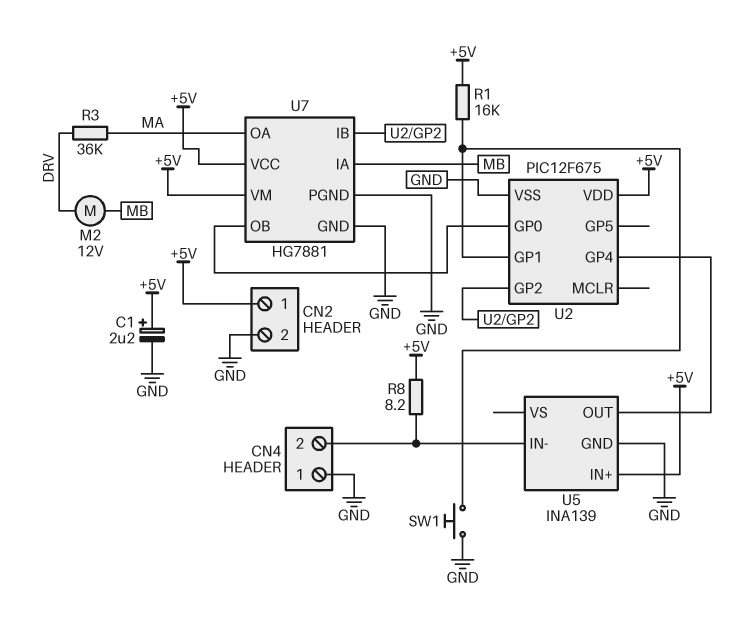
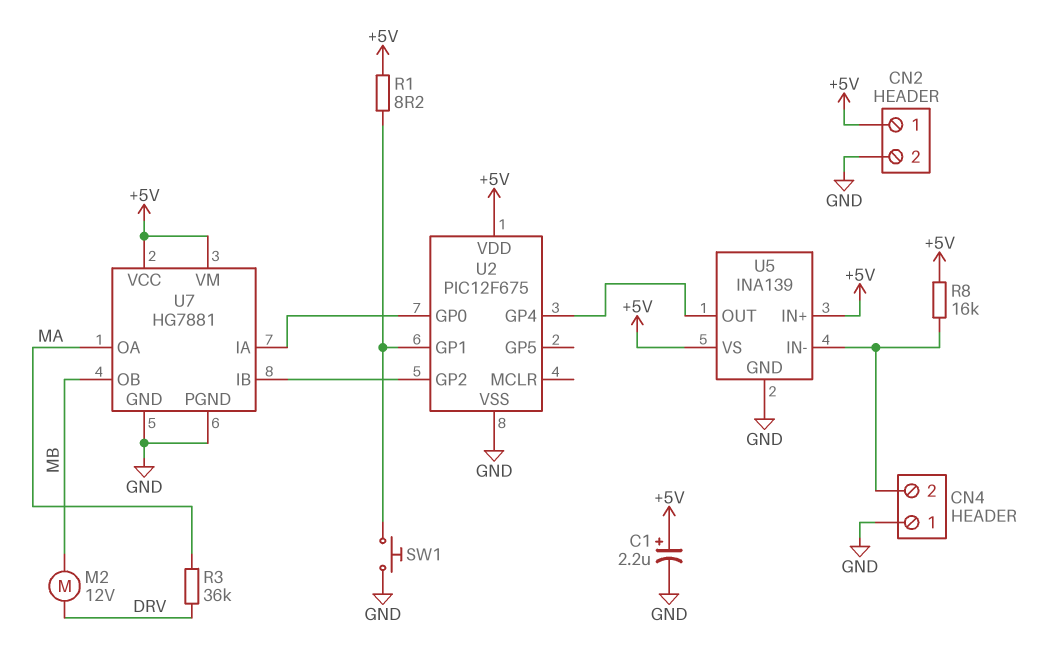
R1: 16k (+5V, U2/GP1) -> 8.2 (+5V, U2/GP1)
R8: 8.2 (+5V, CN4/2) -> 16k (+5V, CN4/2)
U5 pin VS: none -> +5V
U7 pin IA: MB -> U2/GP0
U7 pin OB: U2/GP0 -> MB

